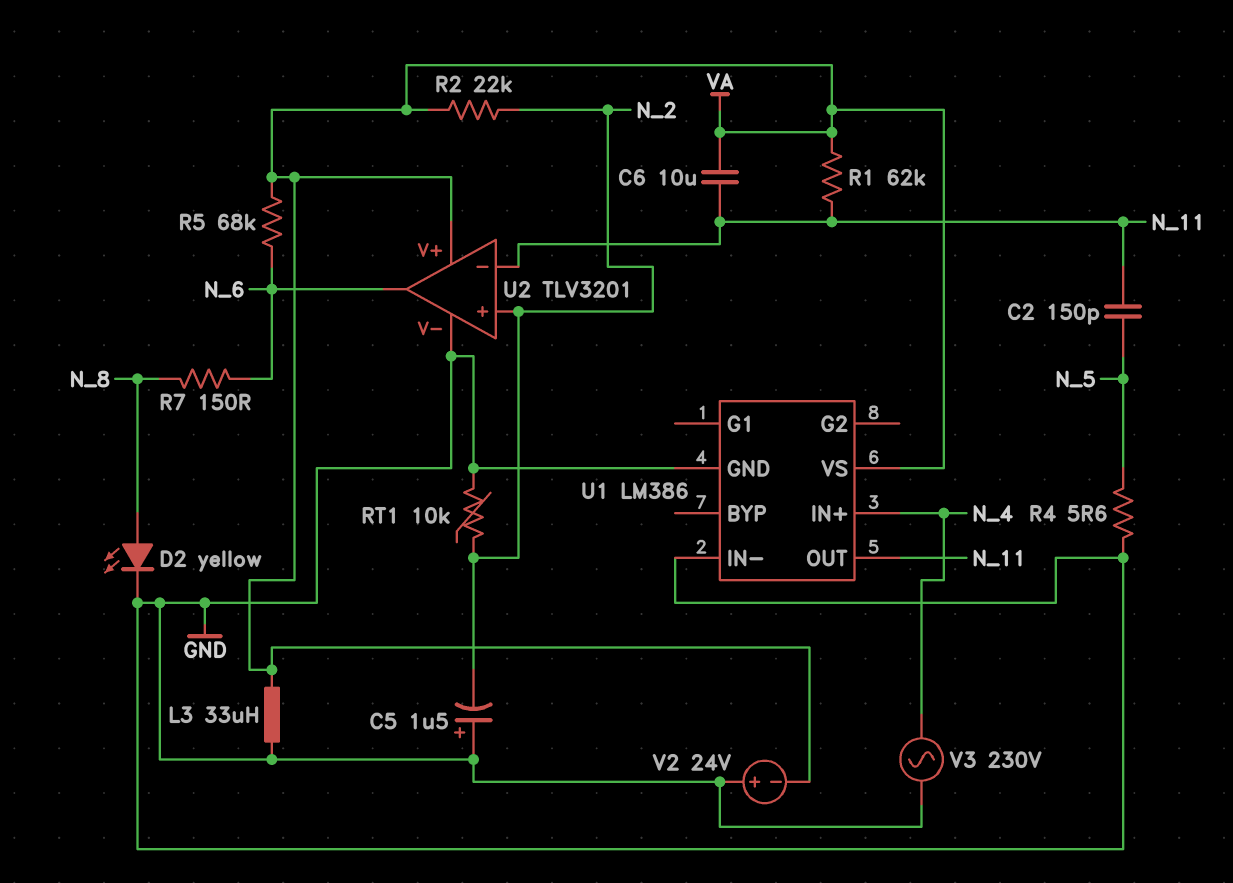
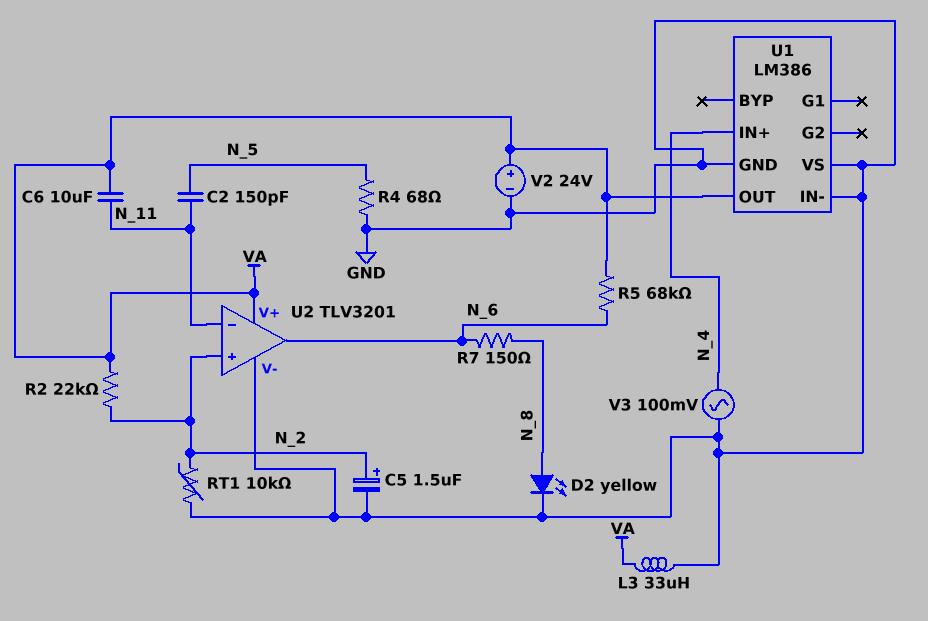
C5: 1.5uF (plus GND, minus N_2) -> 1.5uF (plus N_2, minus GND)
R1: 62k (N_11, VA) -> none
R4: 5.6 (GND, N_5) -> 68 (GND, N_5)
U1 pin OUT: N_11 -> VA
U1 pin VS: VA -> GND
V2: 24V (plus GND, minus VA) -> 24V (plus VA, minus GND)
V3: AC 230V (GND, N_4) -> AC 100mV (GND, N_4)

